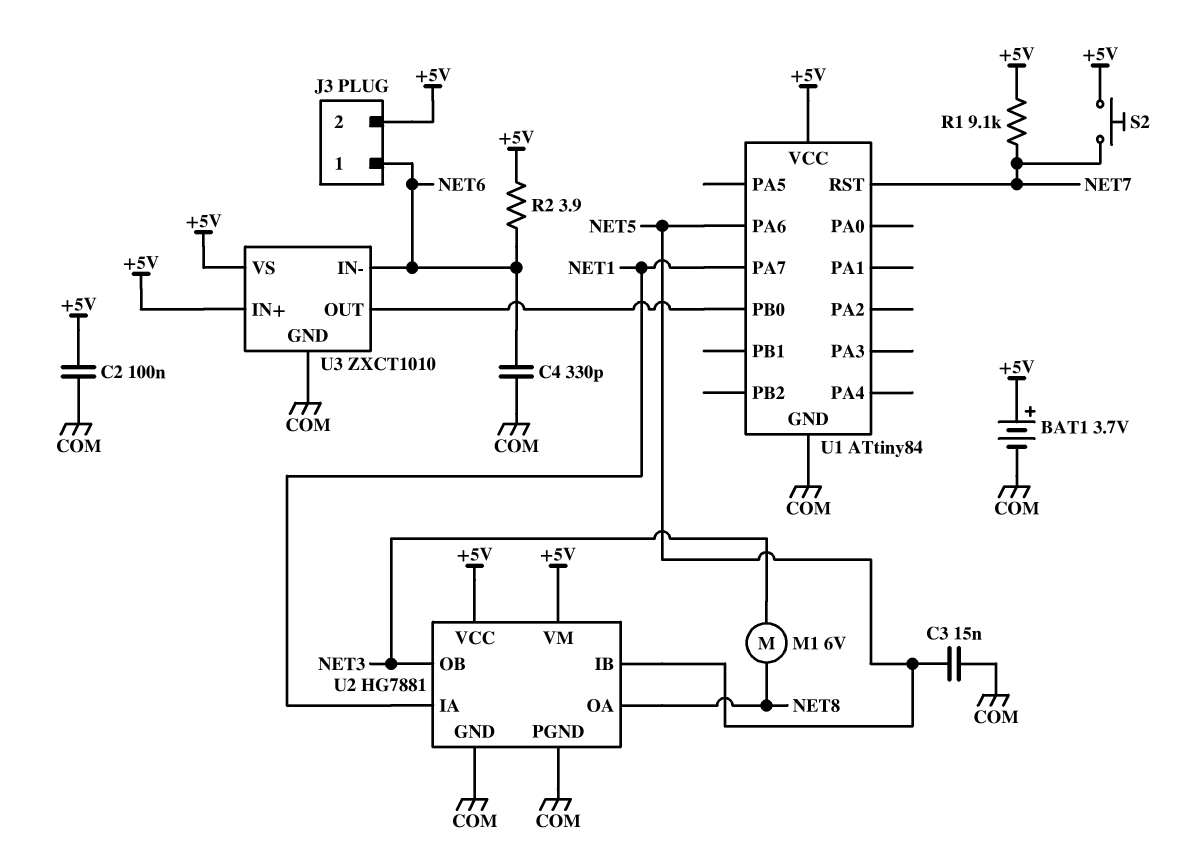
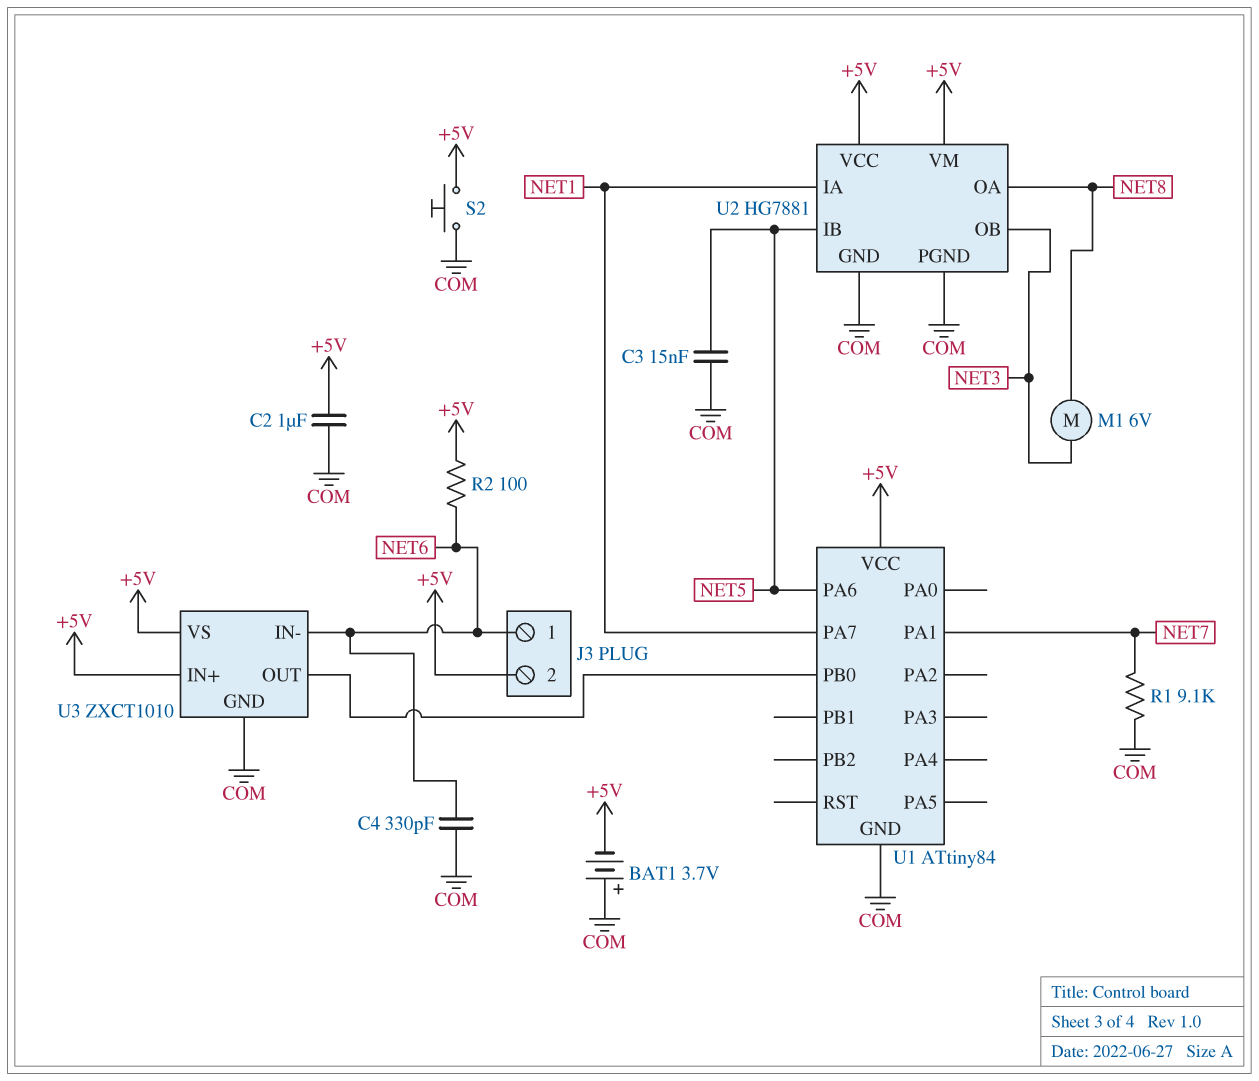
BAT1: 3.7V (plus +5V, minus COM) -> 3.7V (plus COM, minus +5V)
C2: 100nF (+5V, COM) -> 1uF (+5V, COM)
R1: 9.1k (+5V, NET7) -> 9.1k (COM, NET7)
R2: 3.9 (+5V, NET6) -> 100 (+5V, NET6)
S2: button (+5V, NET7) -> button (+5V, COM)
U1 pin PA1: none -> NET7
U1 pin RST: NET7 -> none

